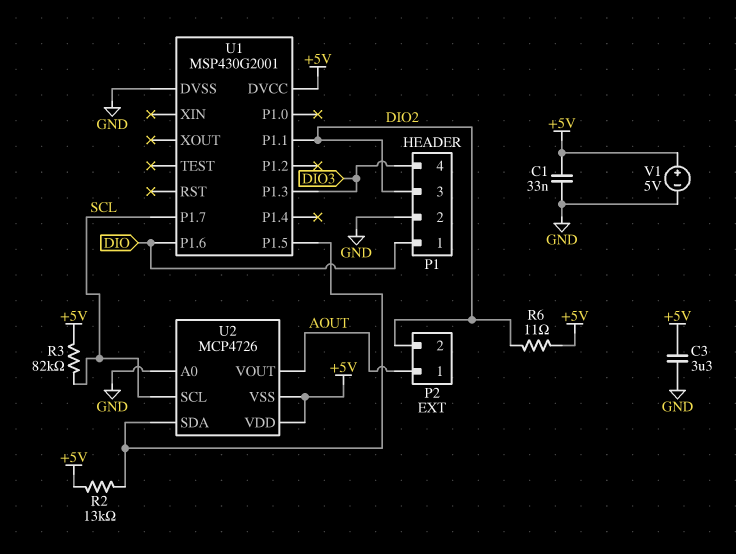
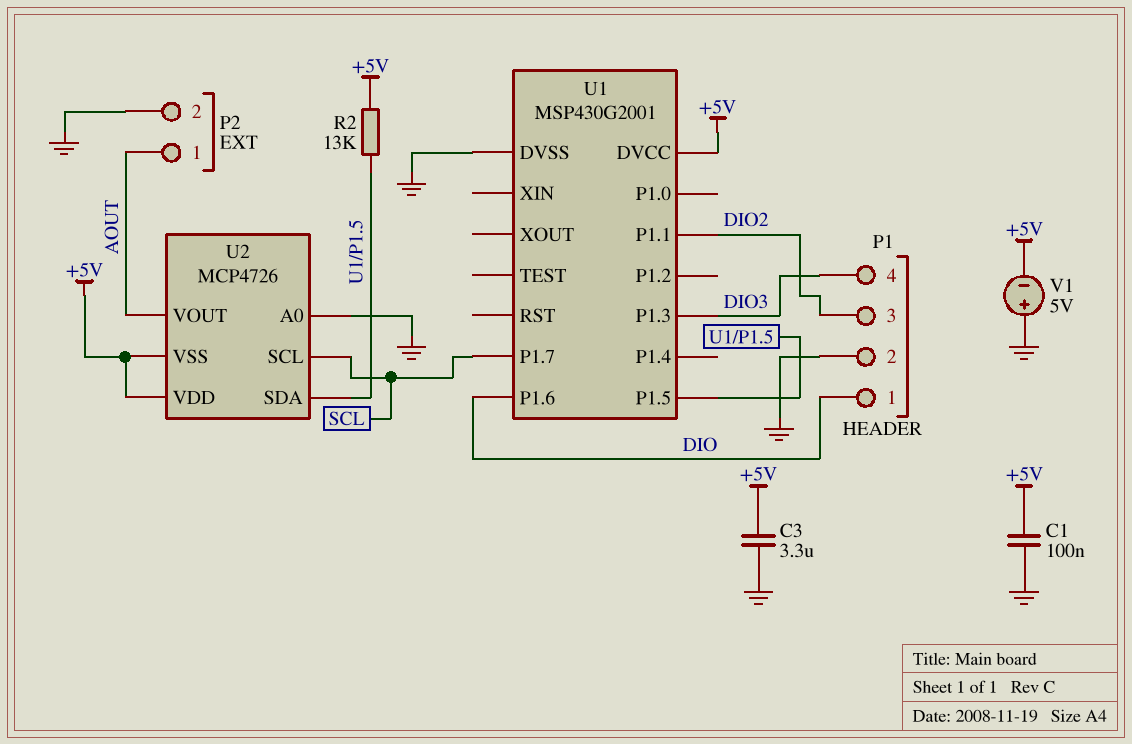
C1: 33nF (+5V, GND) -> 100nF (+5V, GND)
P2 pin 2: DIO2 -> GND
R3: 82k (+5V, SCL) -> none
R6: 11 (+5V, DIO2) -> none
V1: 5V (plus +5V, minus GND) -> 5V (plus GND, minus +5V)

